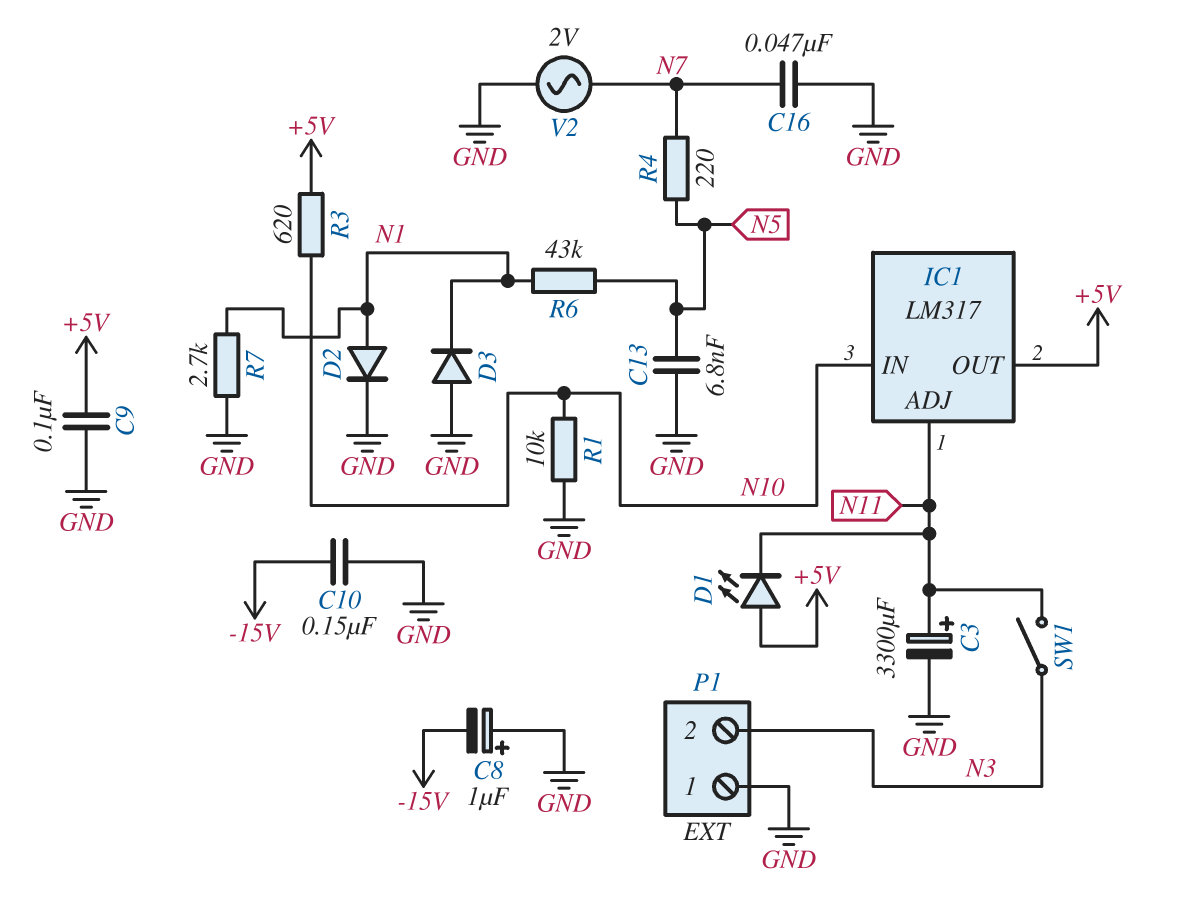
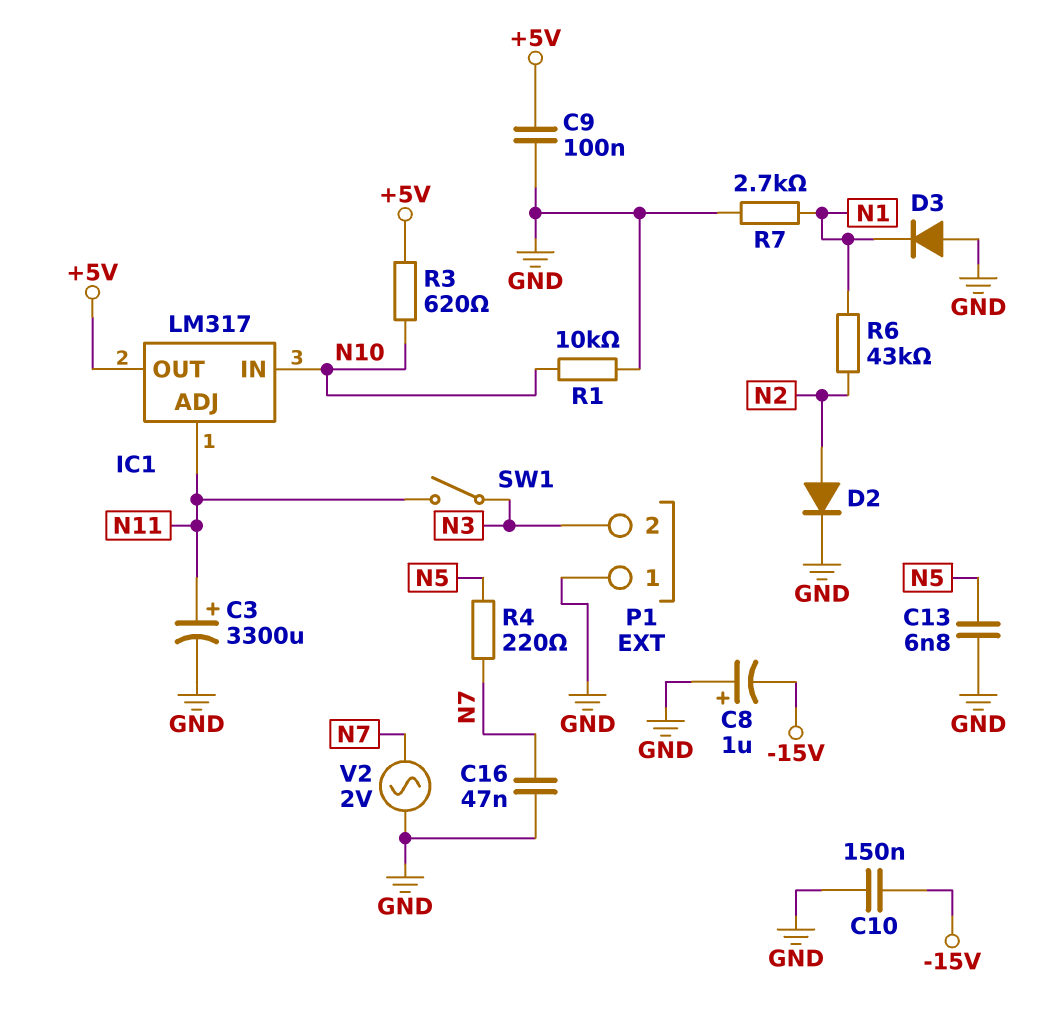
D1: LED (A +5V, K N11) -> none
D2: diode (A N1, K GND) -> diode (A N2, K GND)
R6: 43k (N1, N5) -> 43k (N1, N2)

